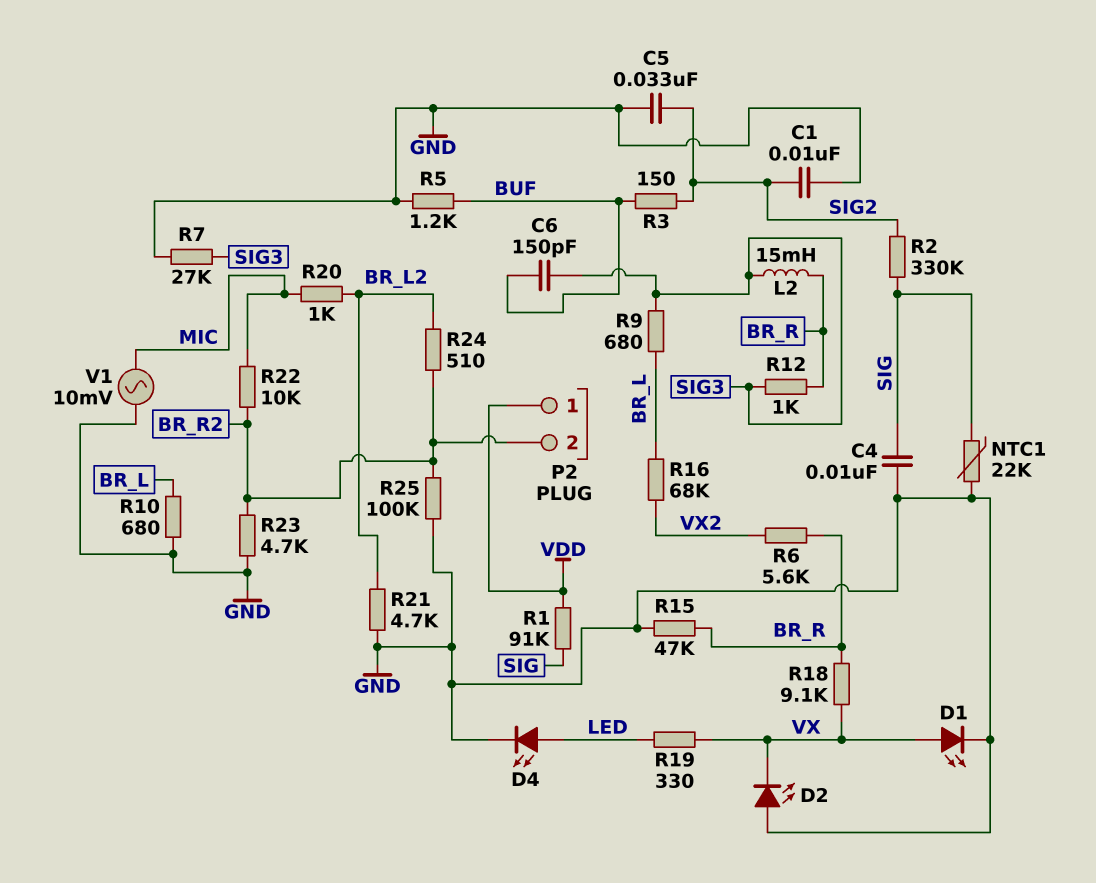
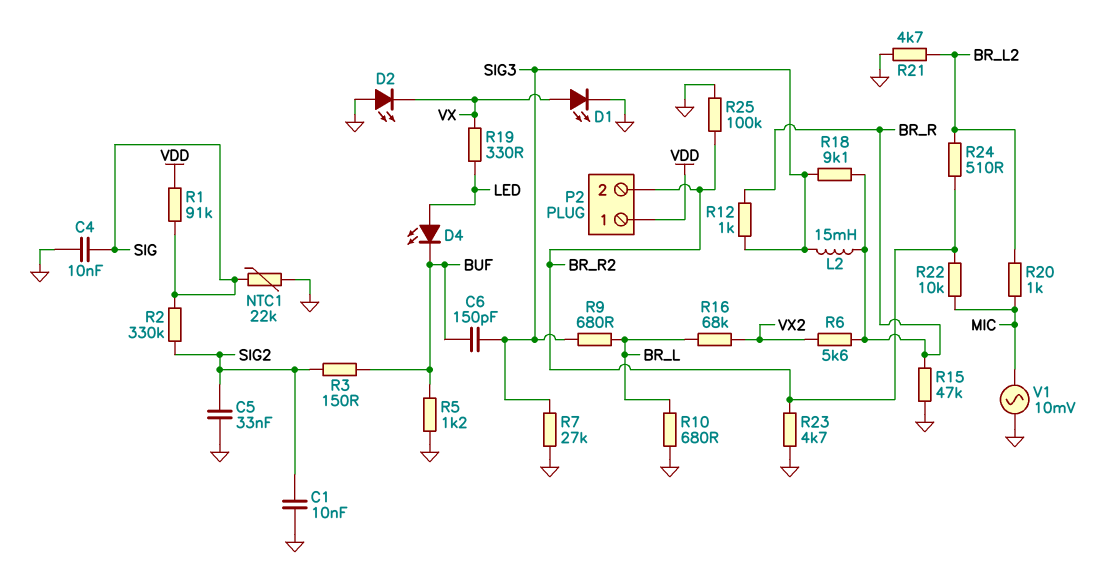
D4: LED (A LED, K GND) -> LED (A LED, K BUF)
R18: 9.1k (BR_R, VX) -> 9.1k (BR_R, SIG3)

